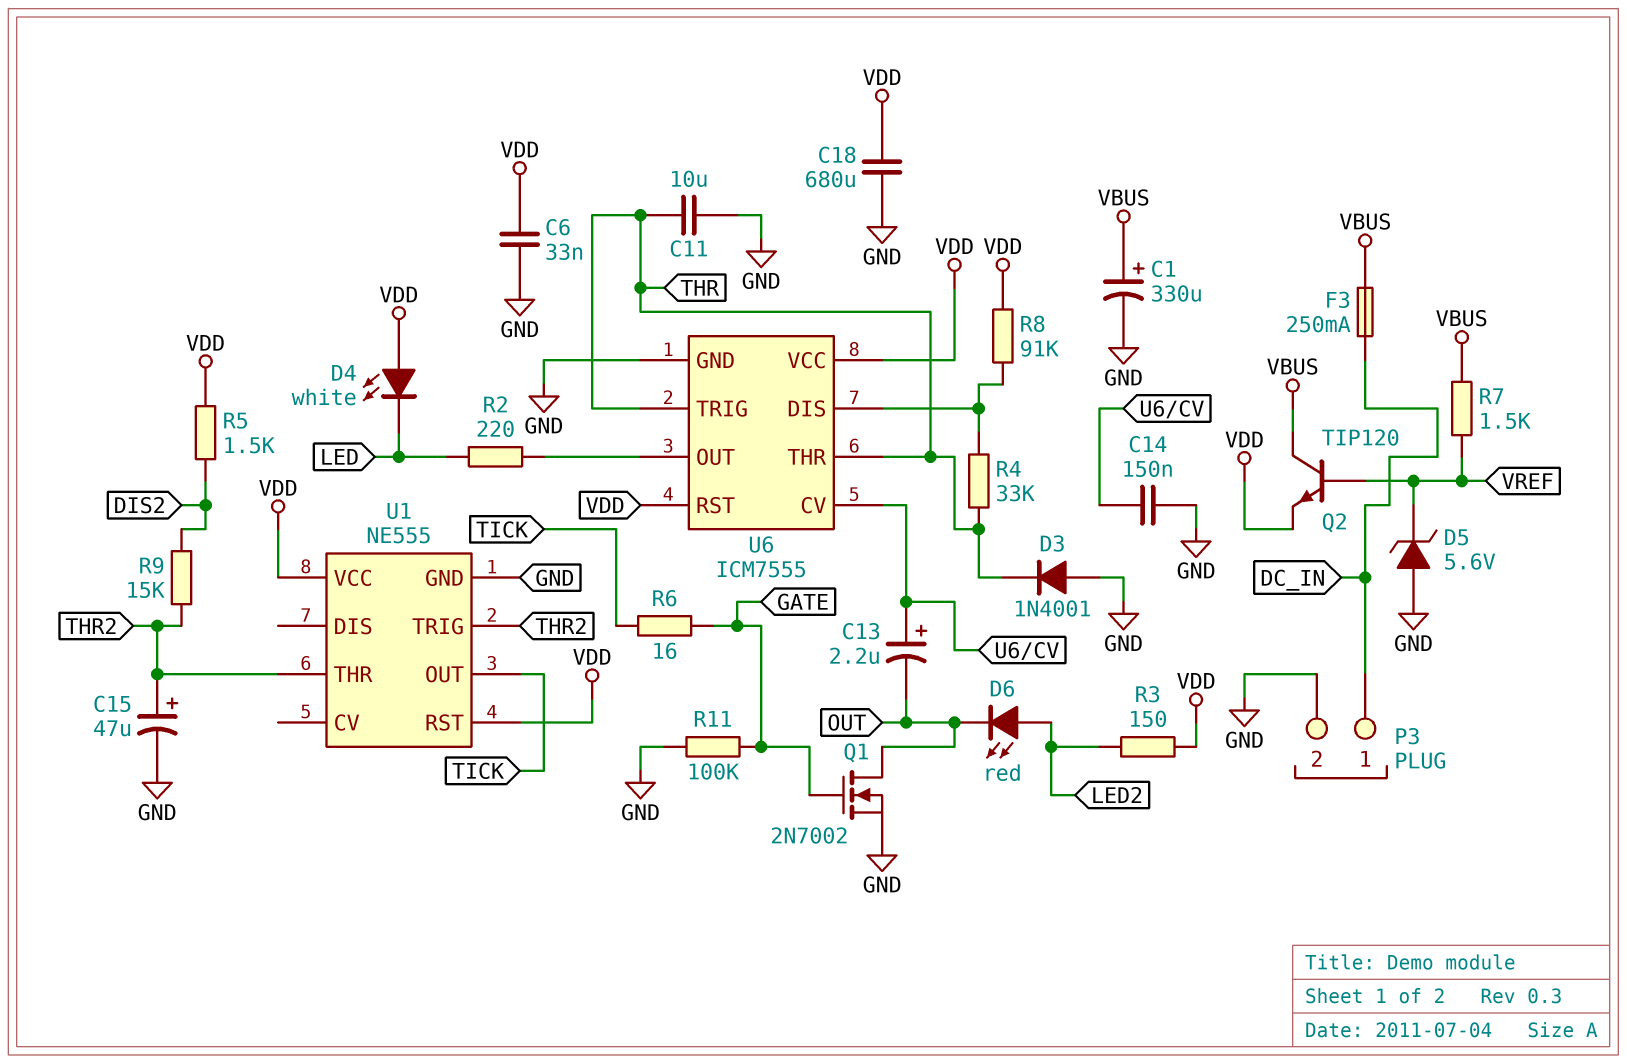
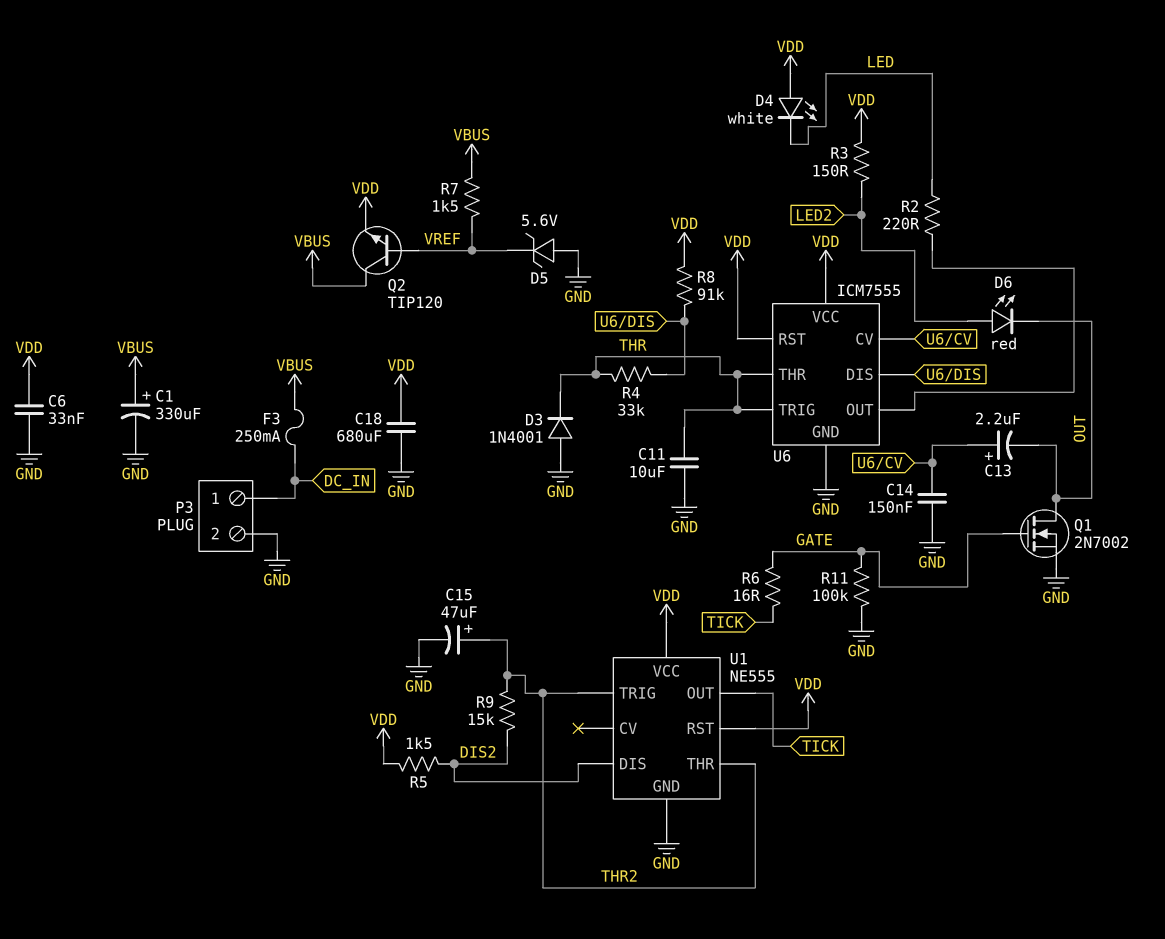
U1 pin DIS: none -> DIS2

